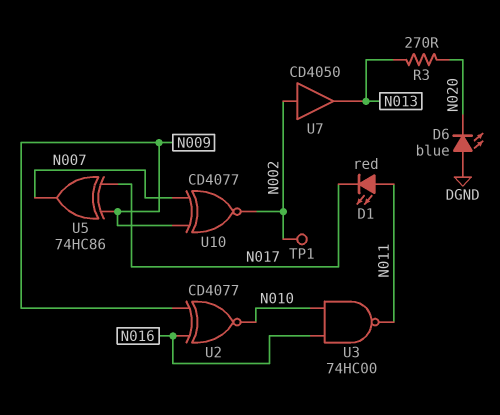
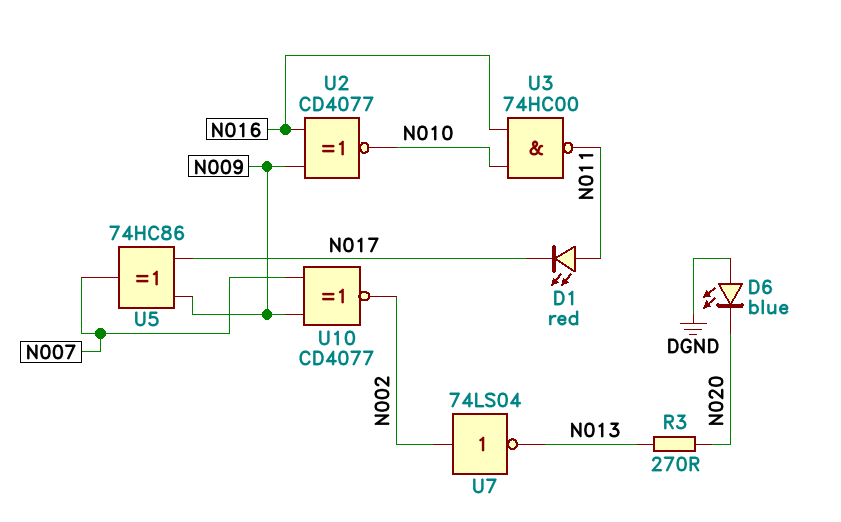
TP1: test point (N002) -> none
U7: buffer CD4050 (in N002, out N013) -> NOT 74LS04 (in N002, out N013)

